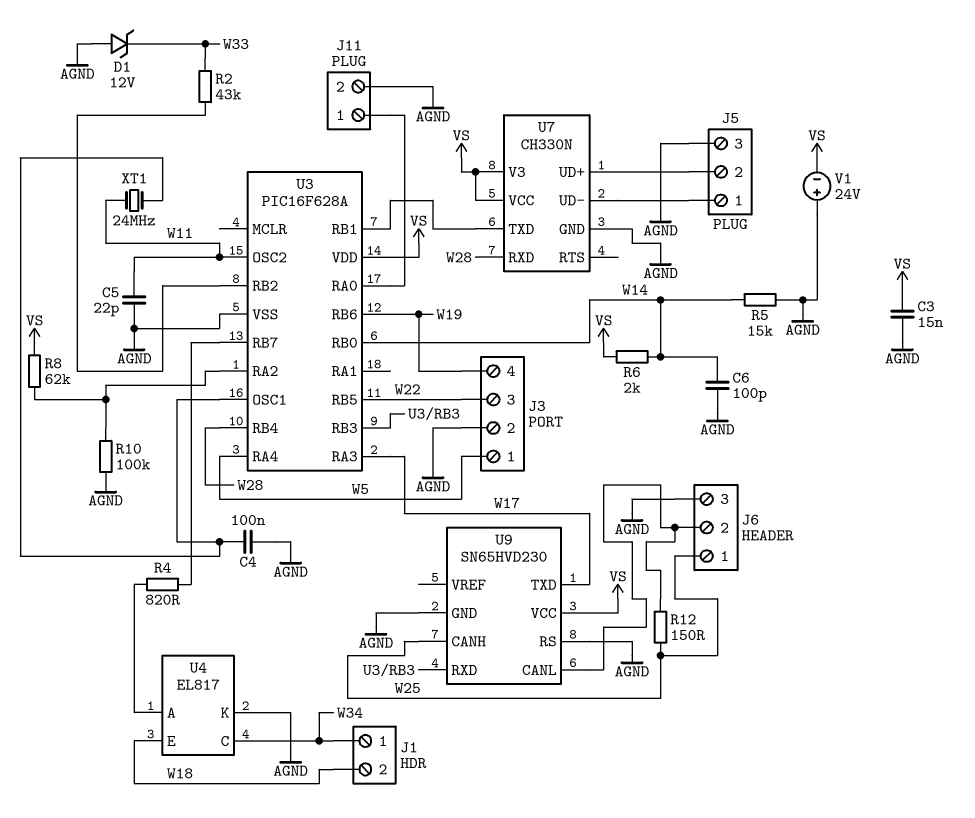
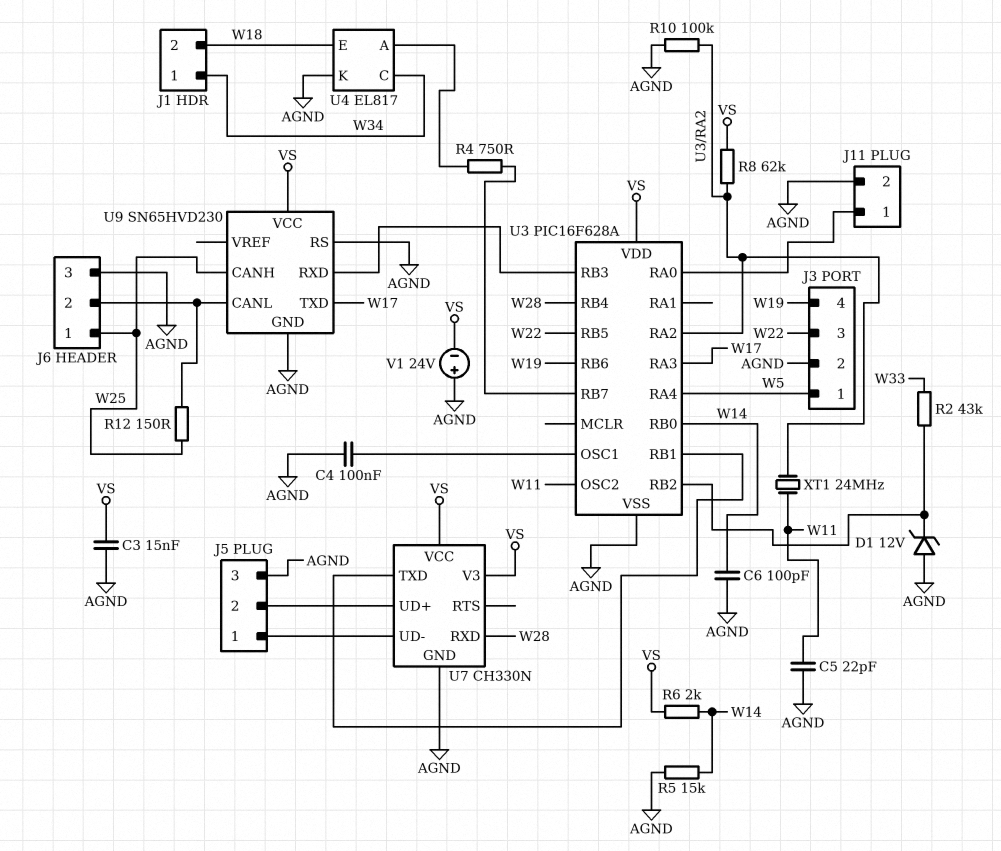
D1: zener 12V (A AGND, K W33) -> zener 12V (A AGND, K U3/RB2)
R4: 820 (U3/RB7, U4/A) -> 750 (U3/RB7, U4/A)
XT1: 24MHz (U3/OSC1, W11) -> 24MHz (U3/RA2, W11)

